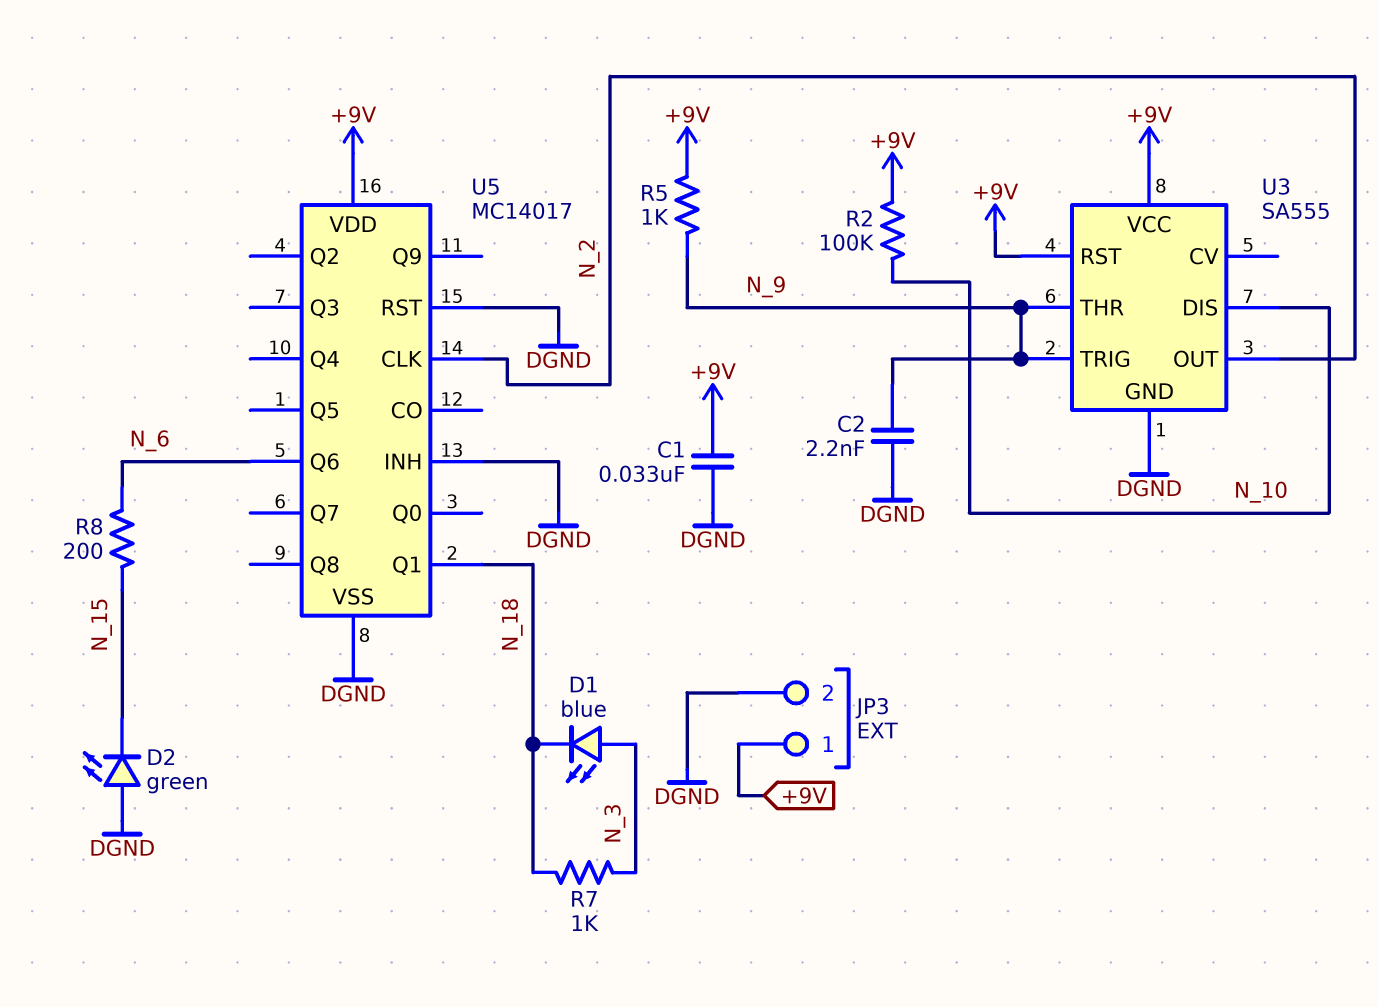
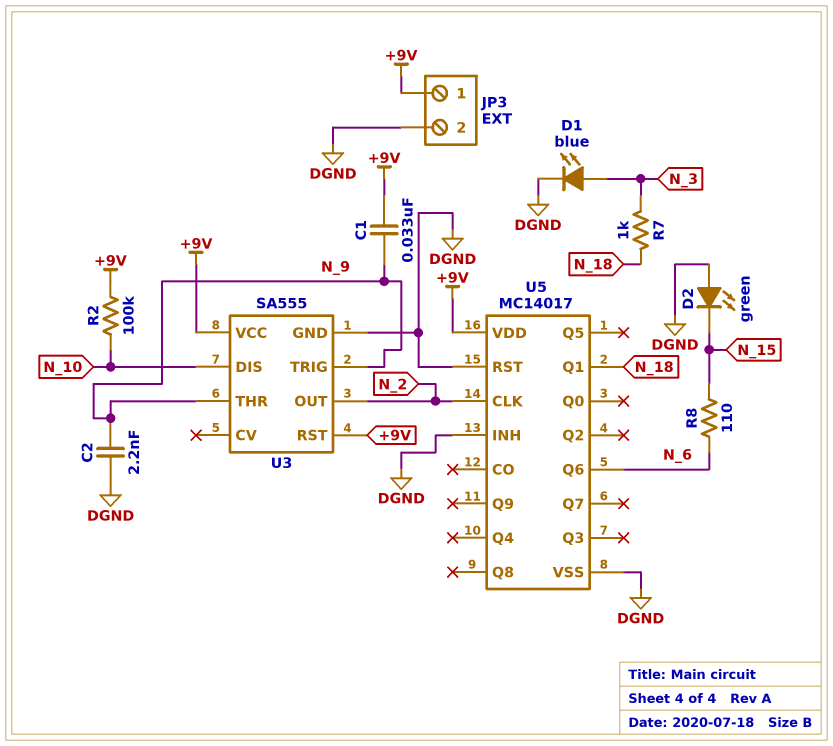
C1: 33nF (+9V, DGND) -> 33nF (+9V, N_9)
D1: LED blue (A N_3, K N_18) -> LED blue (A N_3, K DGND)
R5: 1k (+9V, N_9) -> none
R8: 200 (N_6, N_15) -> 110 (N_6, N_15)

